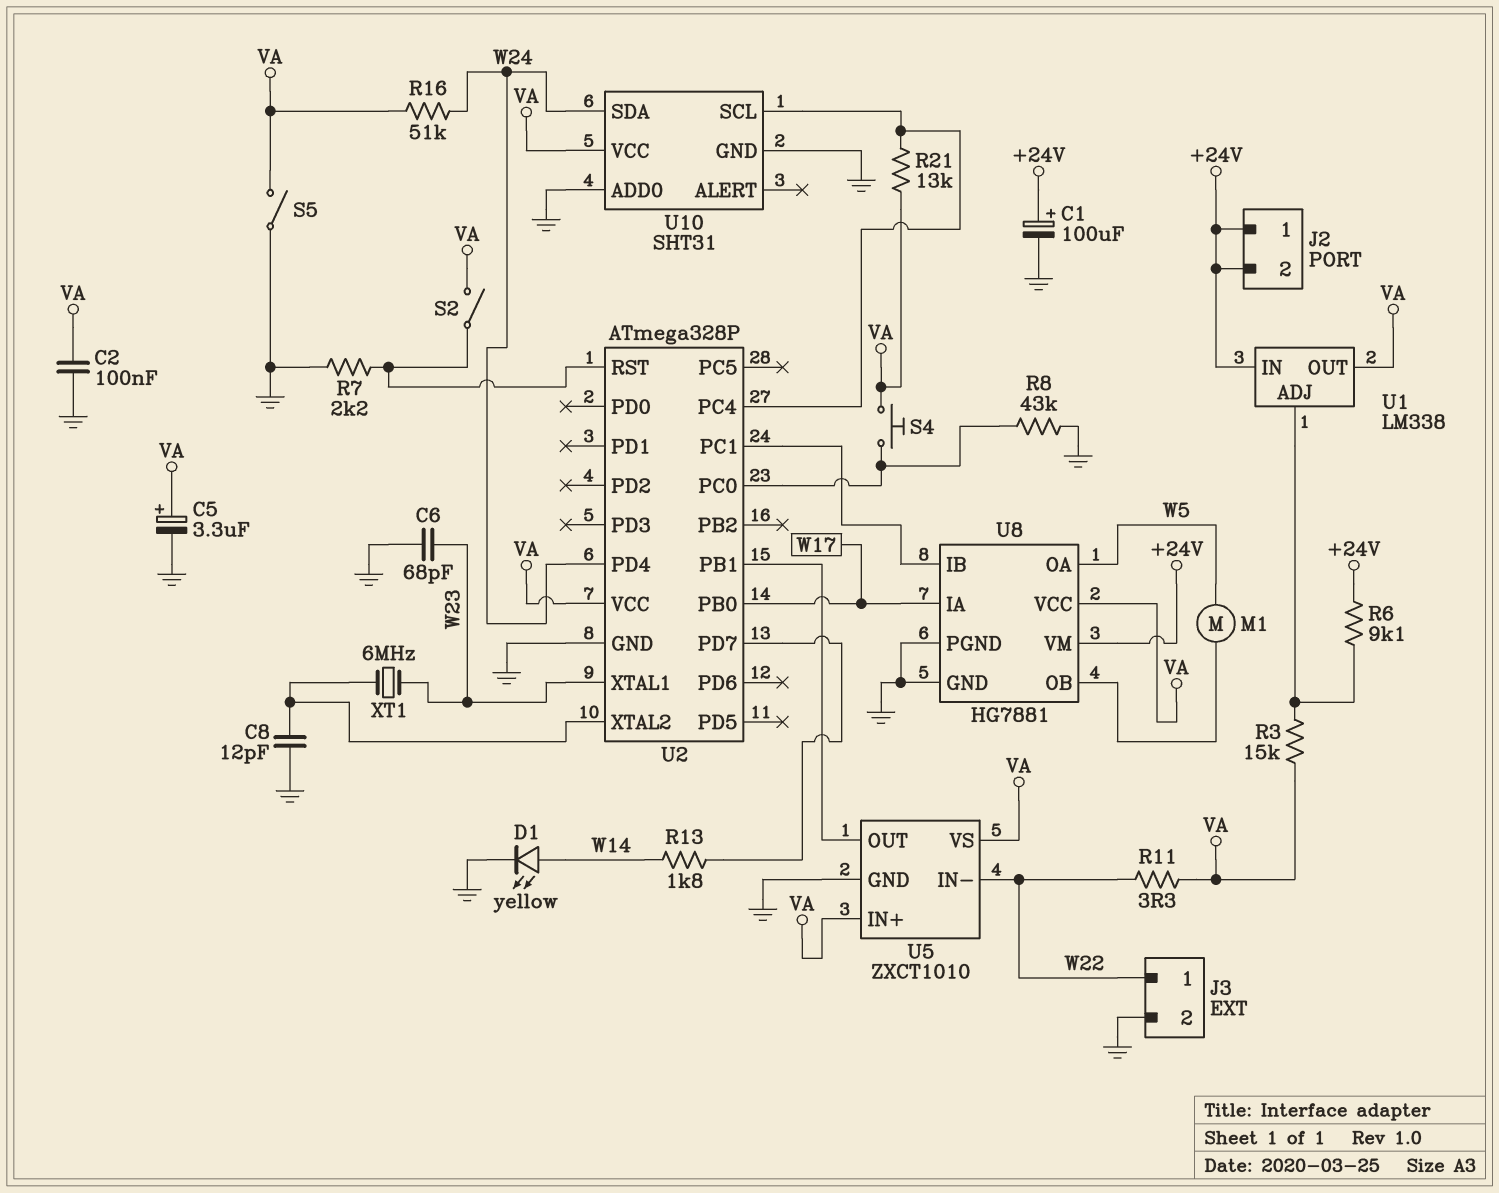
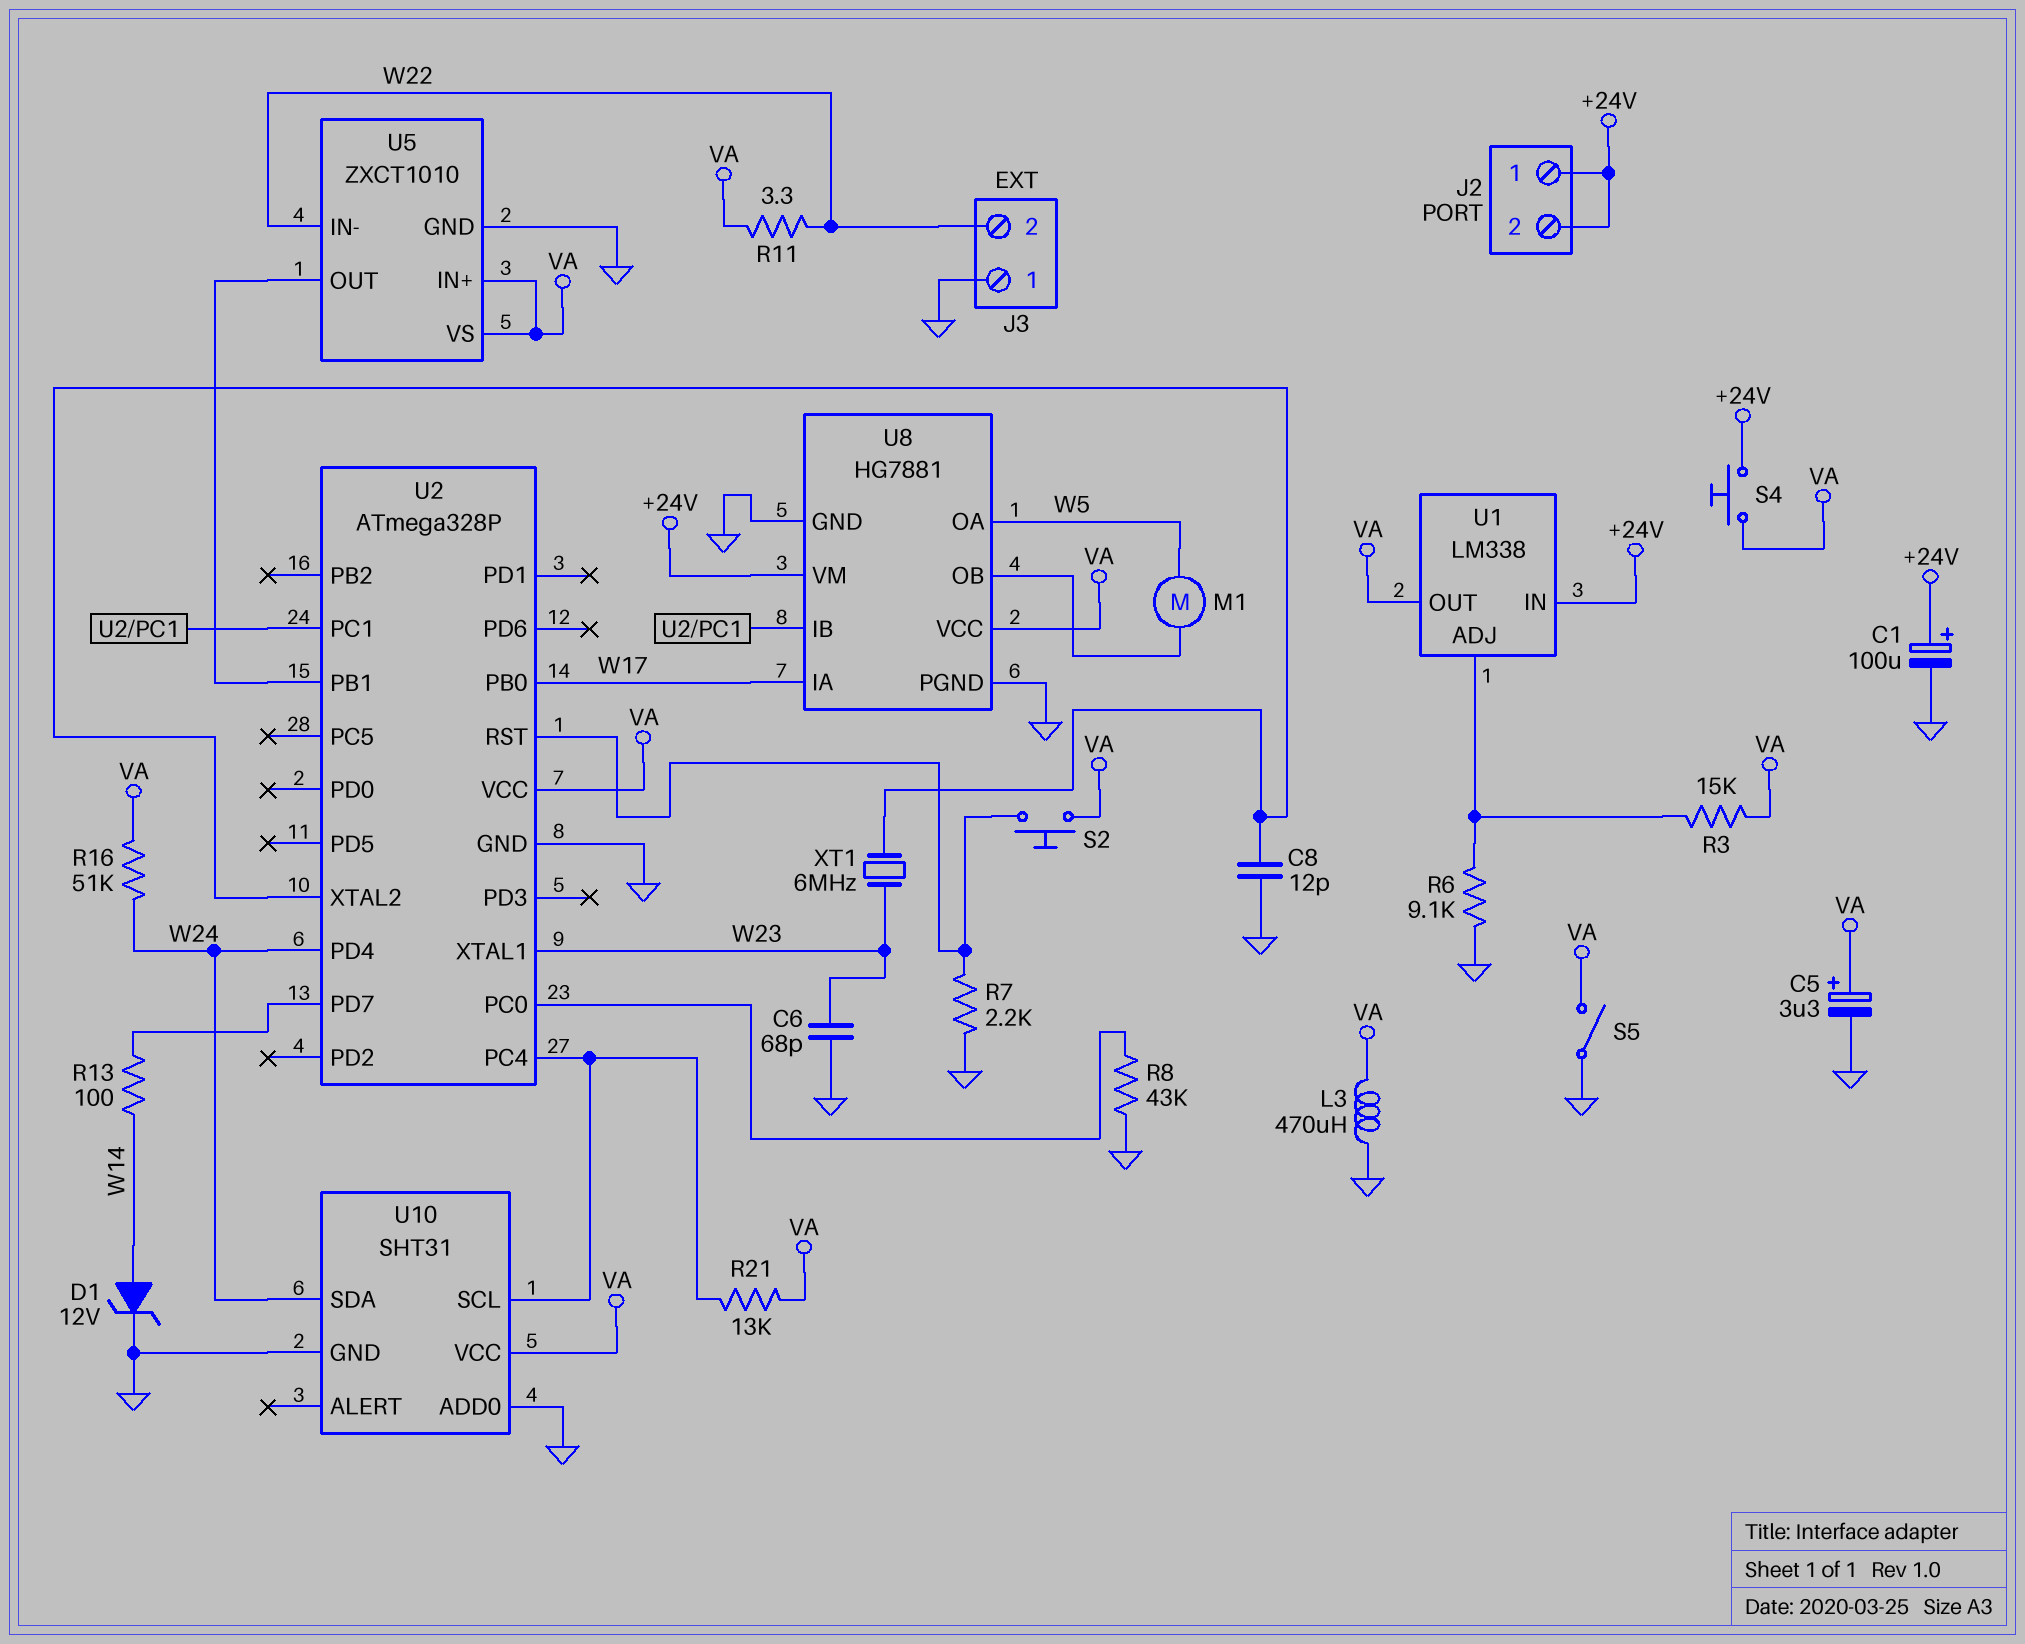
C2: 100nF (GND, VA) -> none
D1: LED yellow (A W14, K GND) -> zener 12V (A W14, K GND)
J3 pin 1: W22 -> GND
J3 pin 2: GND -> W22
L3: none -> 470uH (GND, VA)
R6: 9.1k (+24V, U1/ADJ) -> 9.1k (GND, U1/ADJ)
R13: 1.8k (U2/PD7, W14) -> 100 (U2/PD7, W14)
S2: switch (U2/RST, VA) -> button (U2/RST, VA)
S4: button (U2/PC0, VA) -> button (+24V, VA)

